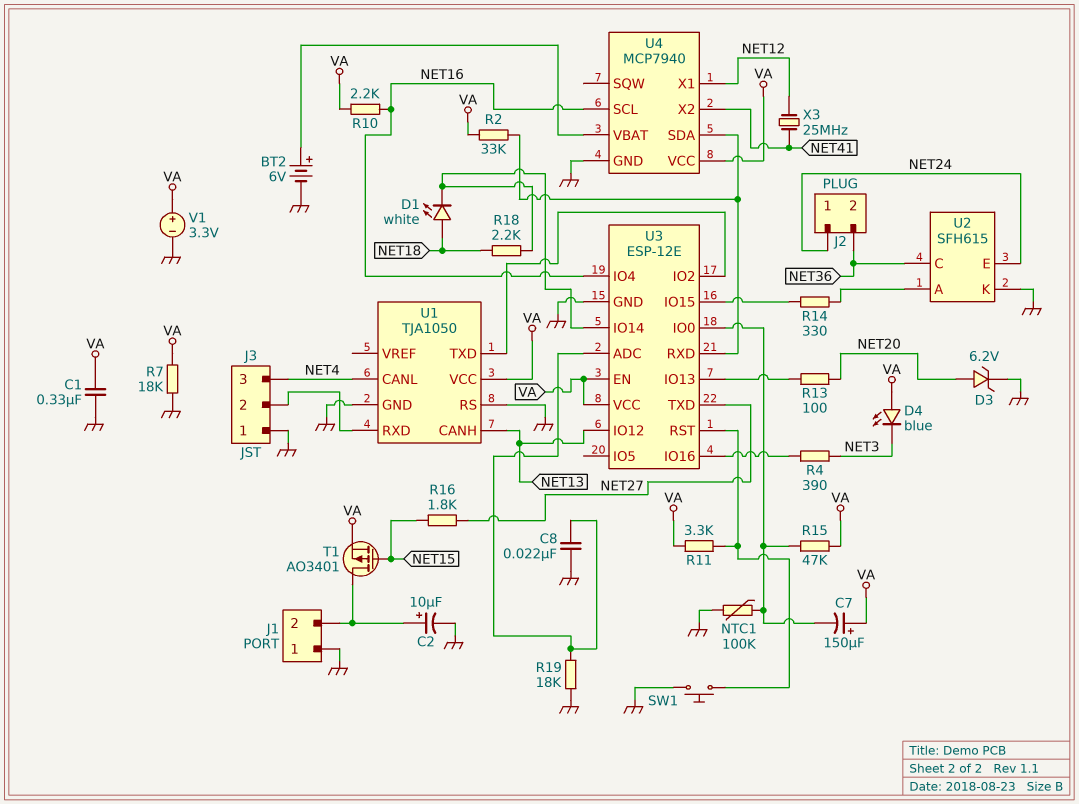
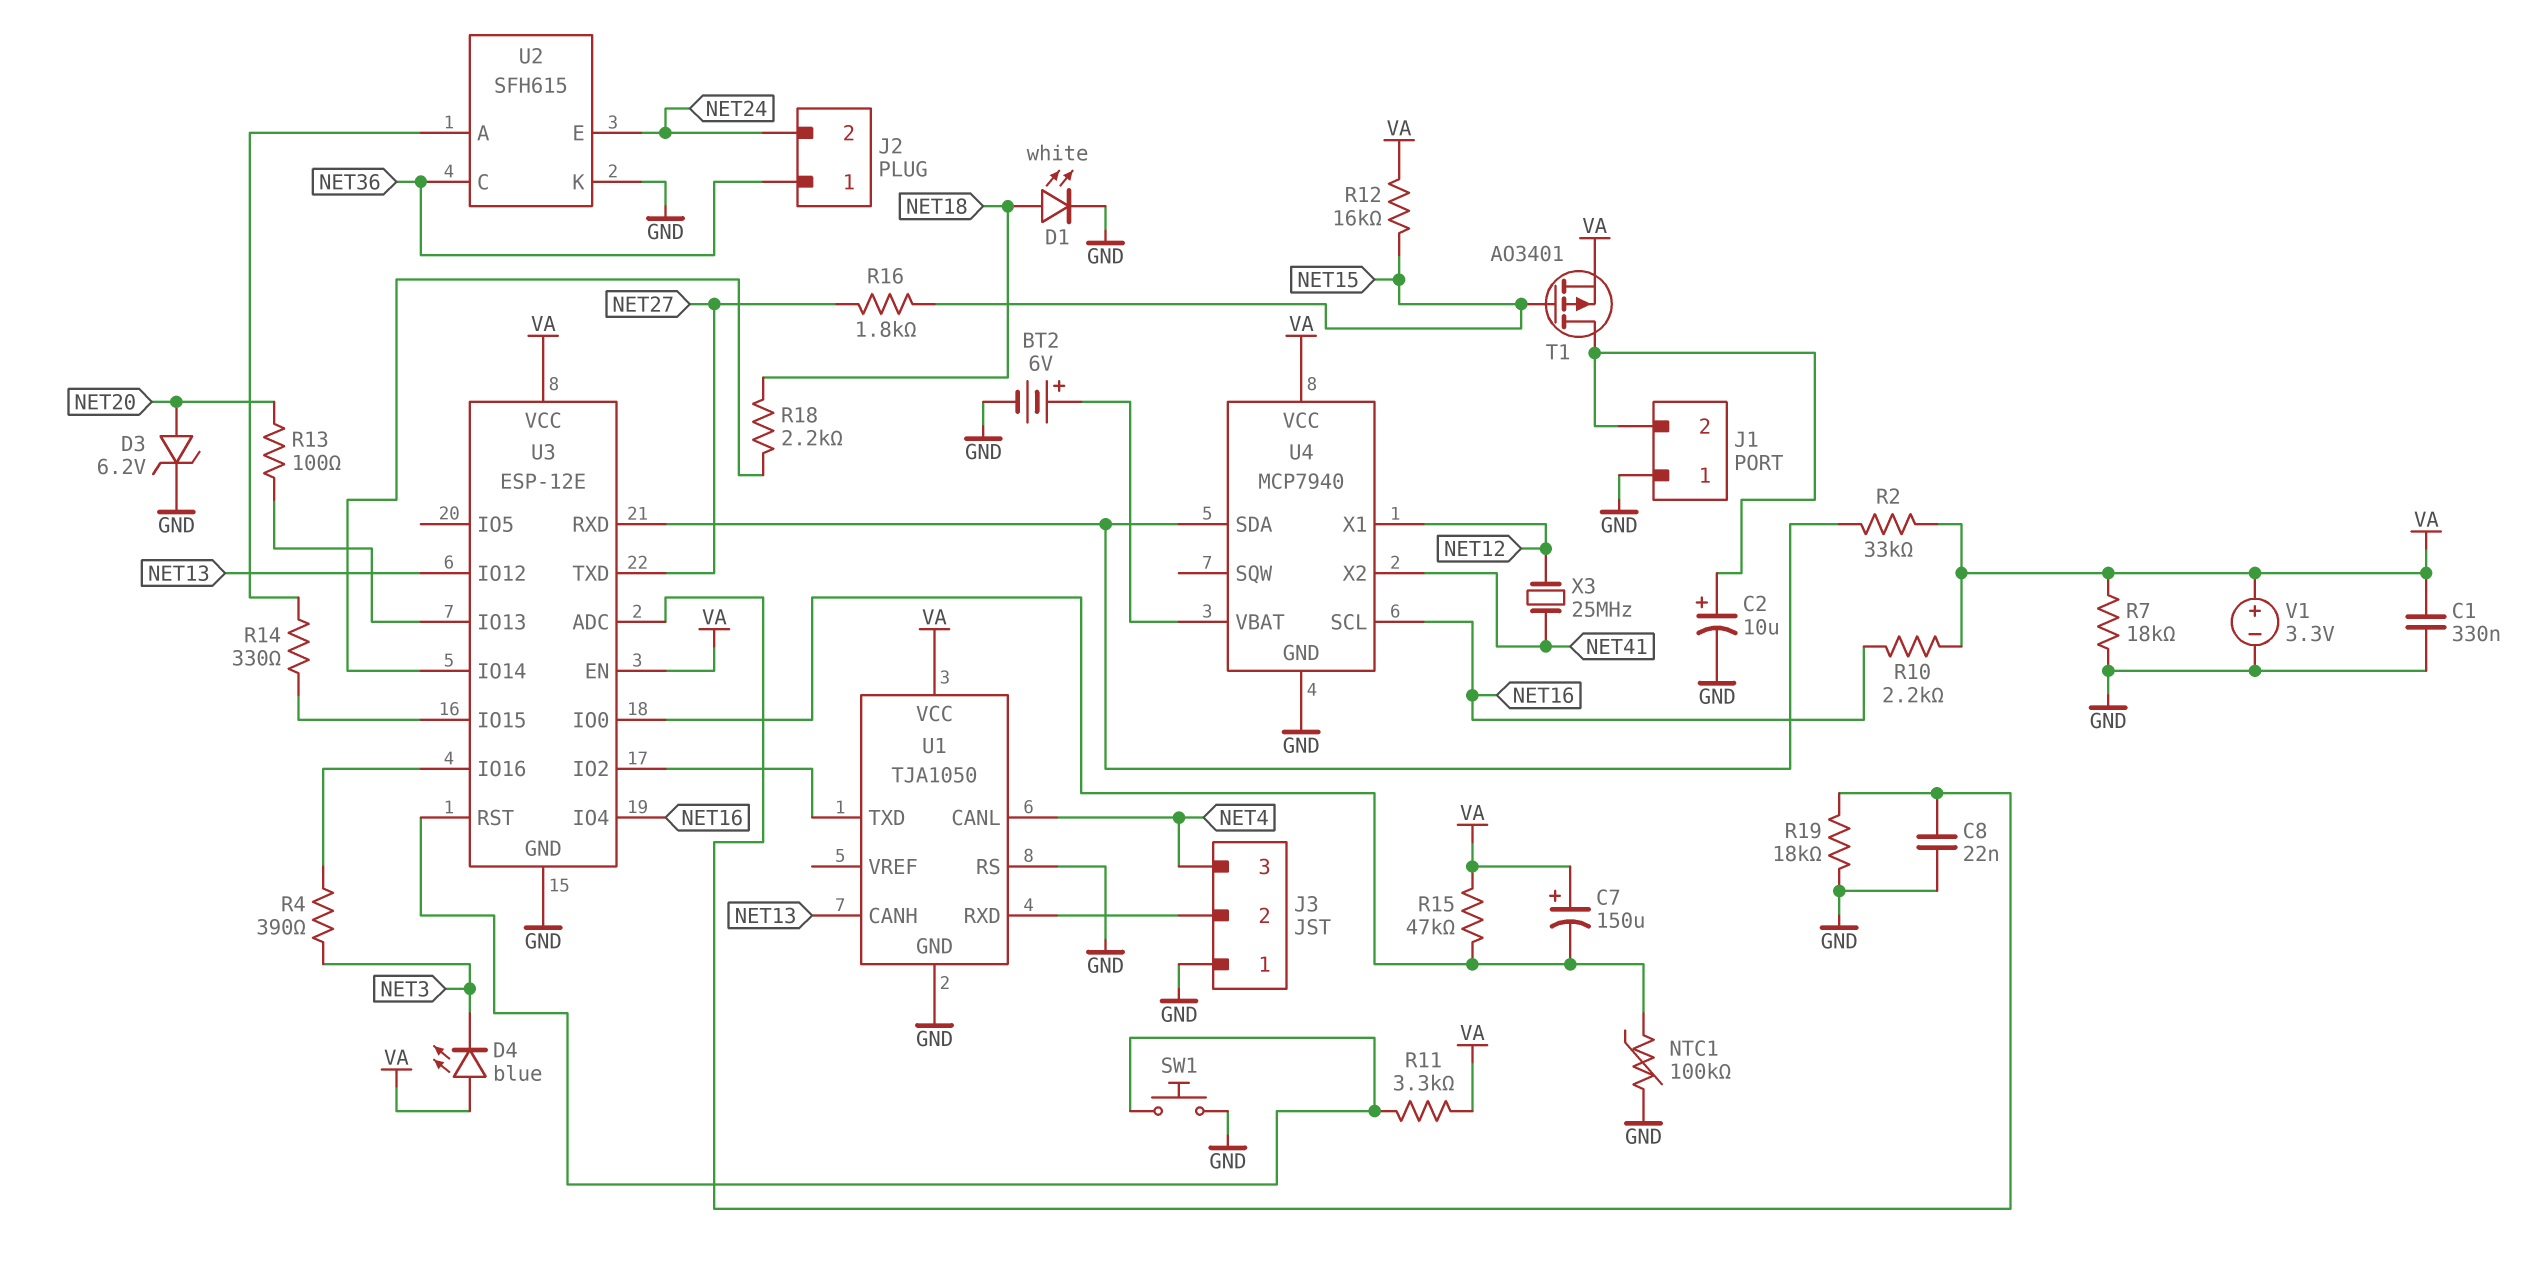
D1: LED white (A NET18, K U3/IO14) -> LED white (A NET18, K GND)
J2 pin 1: NET24 -> NET36
J2 pin 2: NET36 -> NET24
R12: none -> 16k (NET15, VA)

